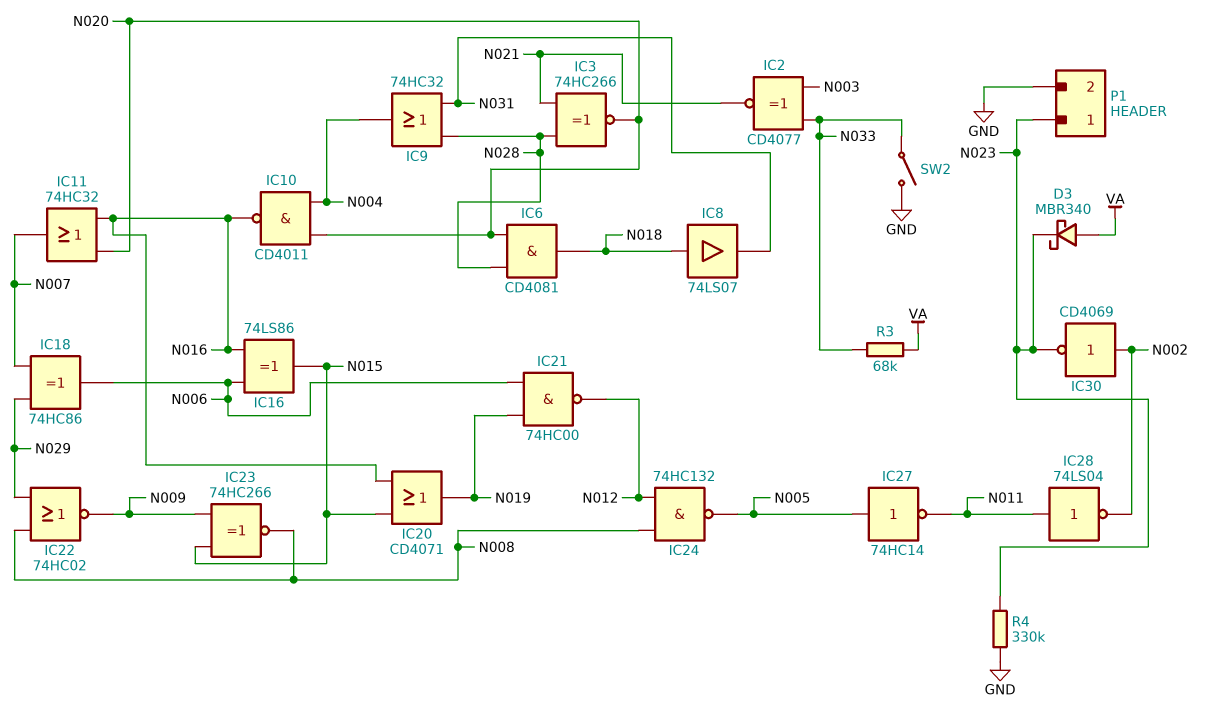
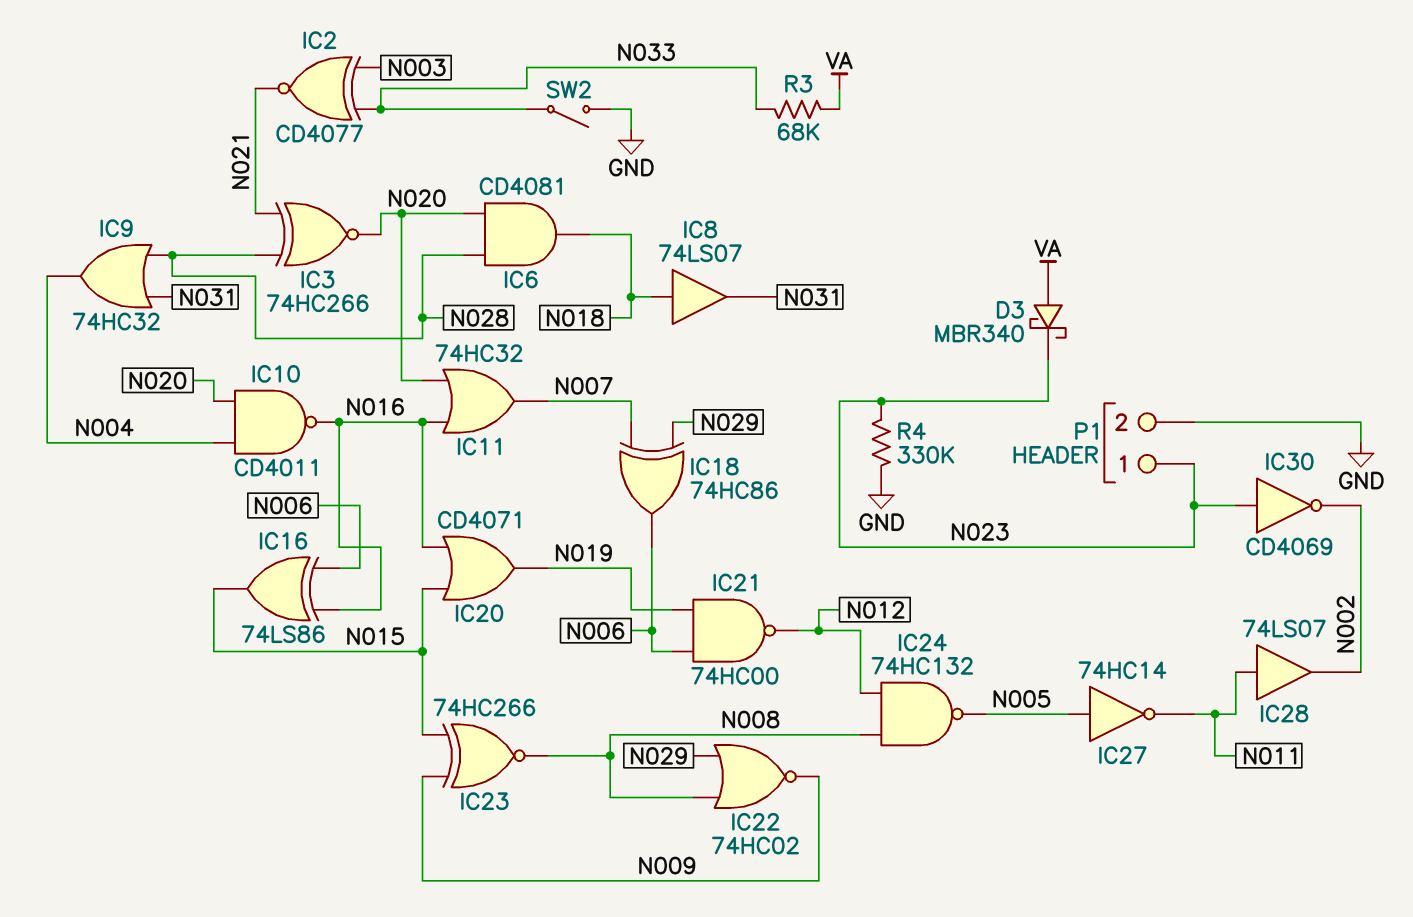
IC28: NOT 74LS04 (in N011, out N002) -> buffer 74LS07 (in N011, out N002)
IC30: NOT CD4069 (in N002, out N023) -> NOT CD4069 (in N023, out N002)

